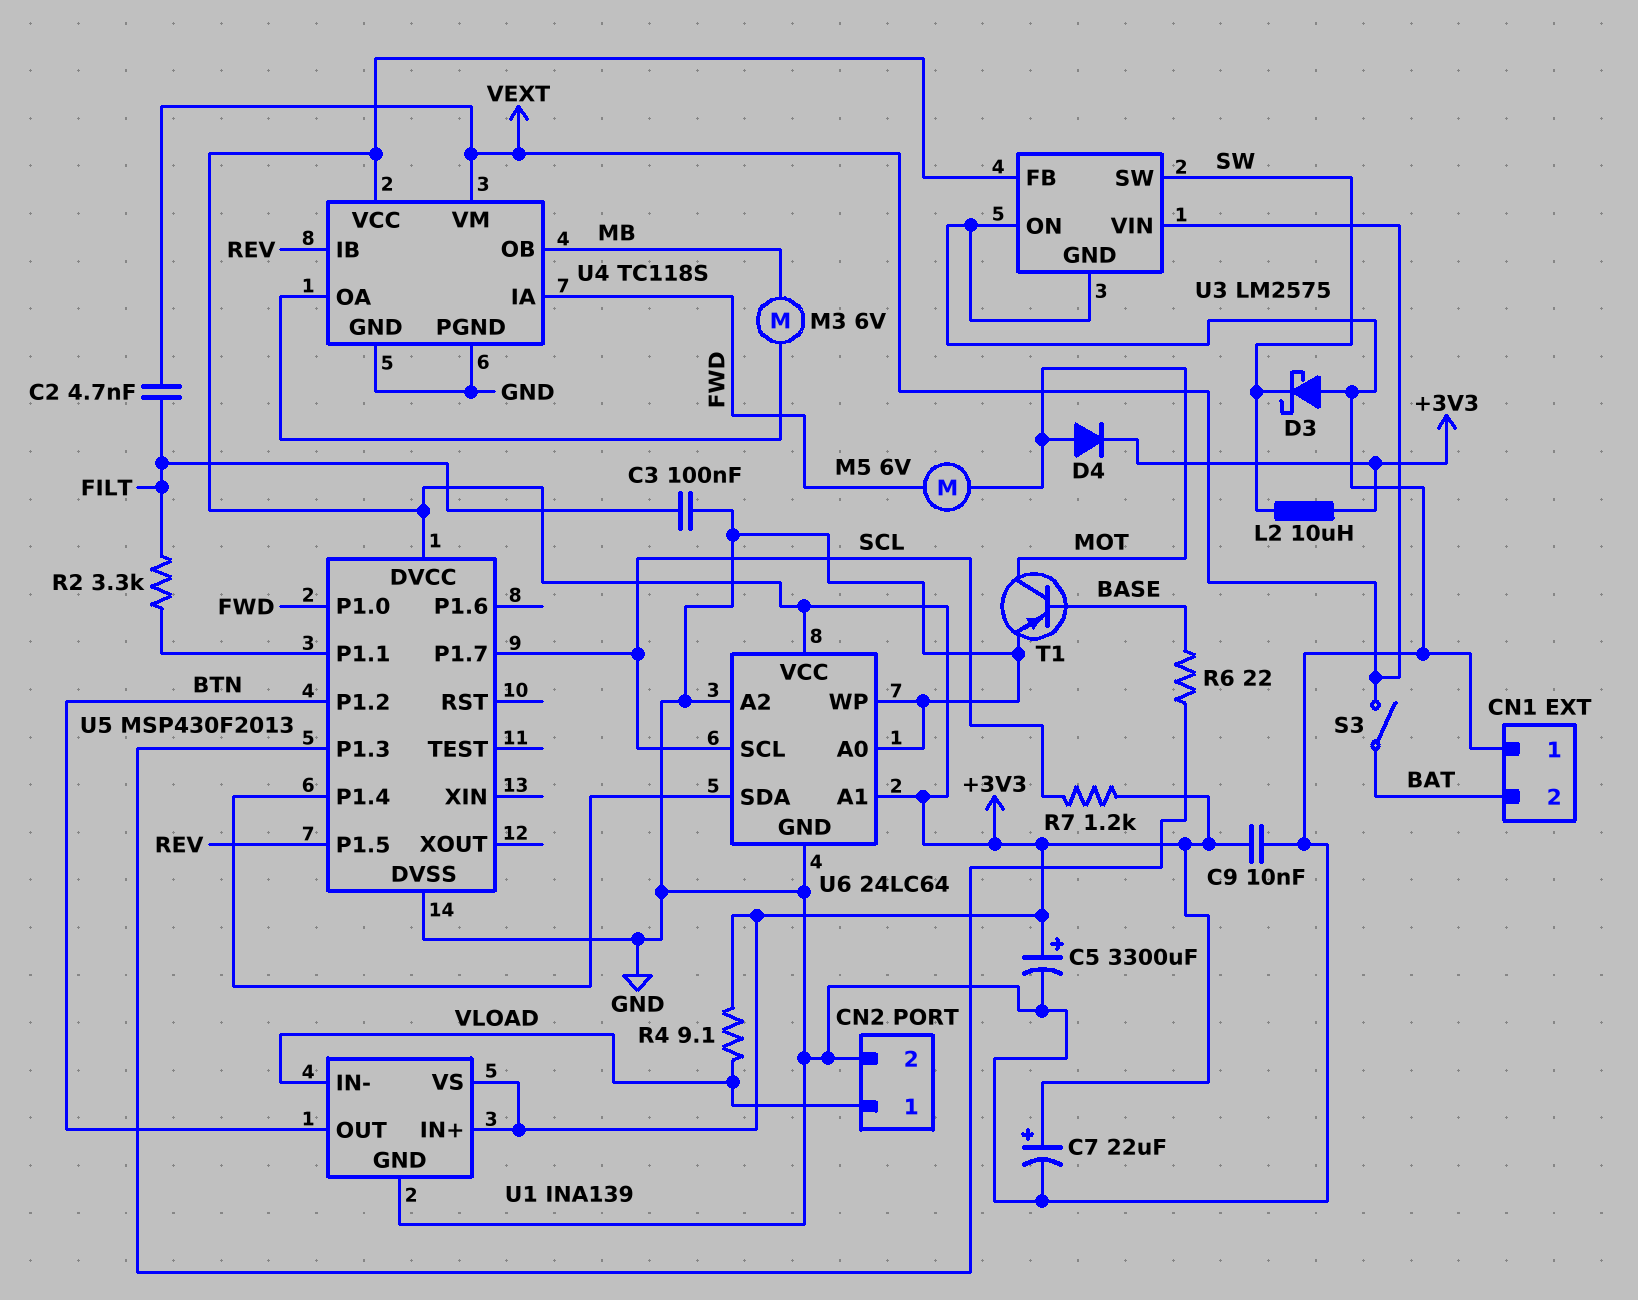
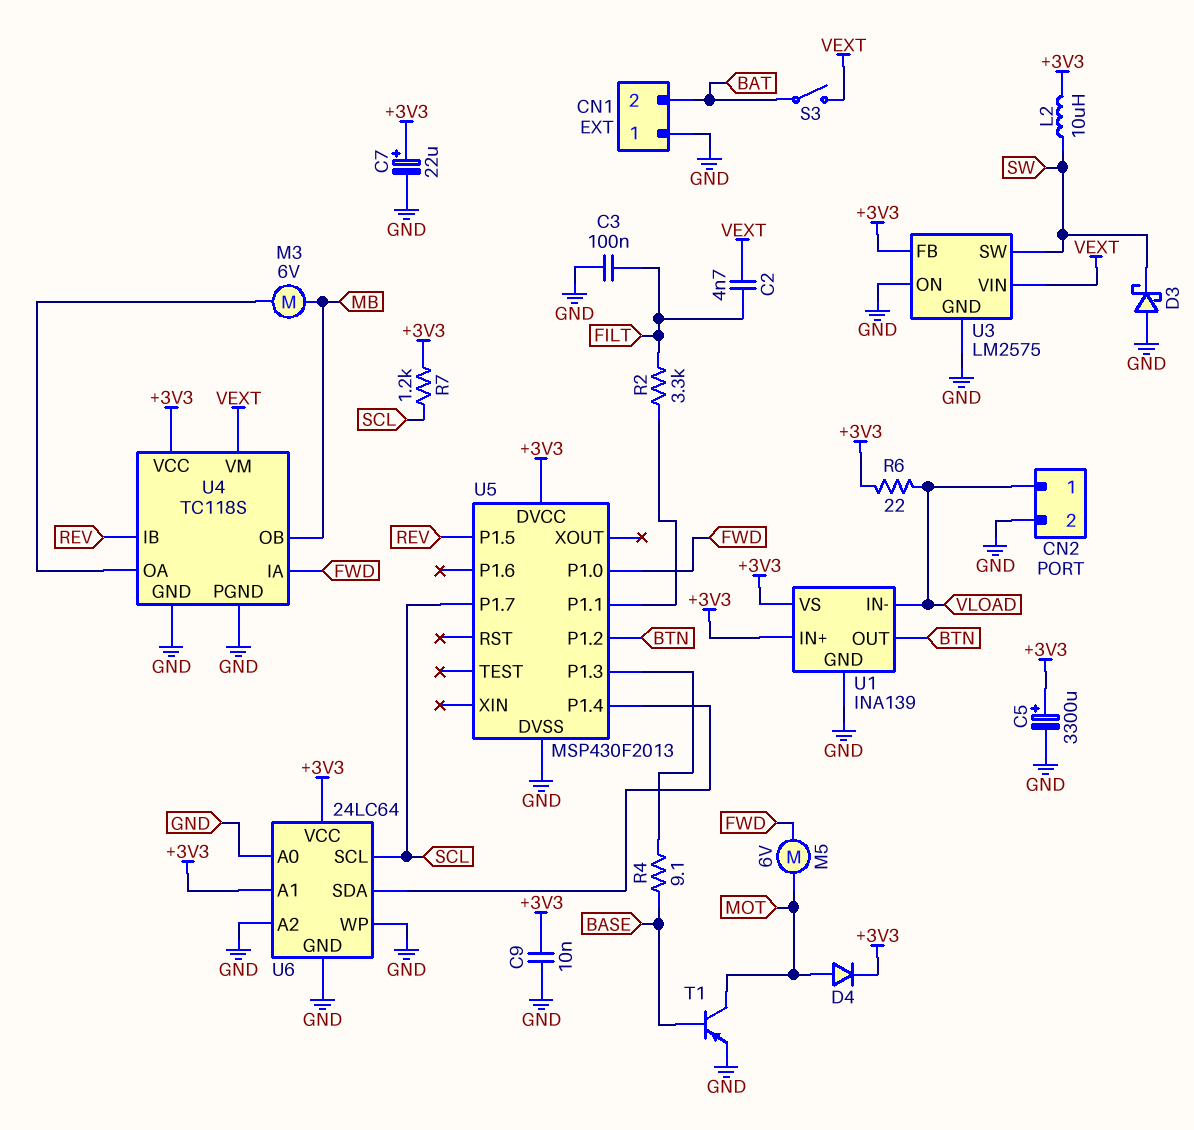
R4: 9.1 (+3V3, VLOAD) -> 9.1 (BASE, U5/P1.3)
R6: 22 (BASE, U5/P1.3) -> 22 (+3V3, VLOAD)

